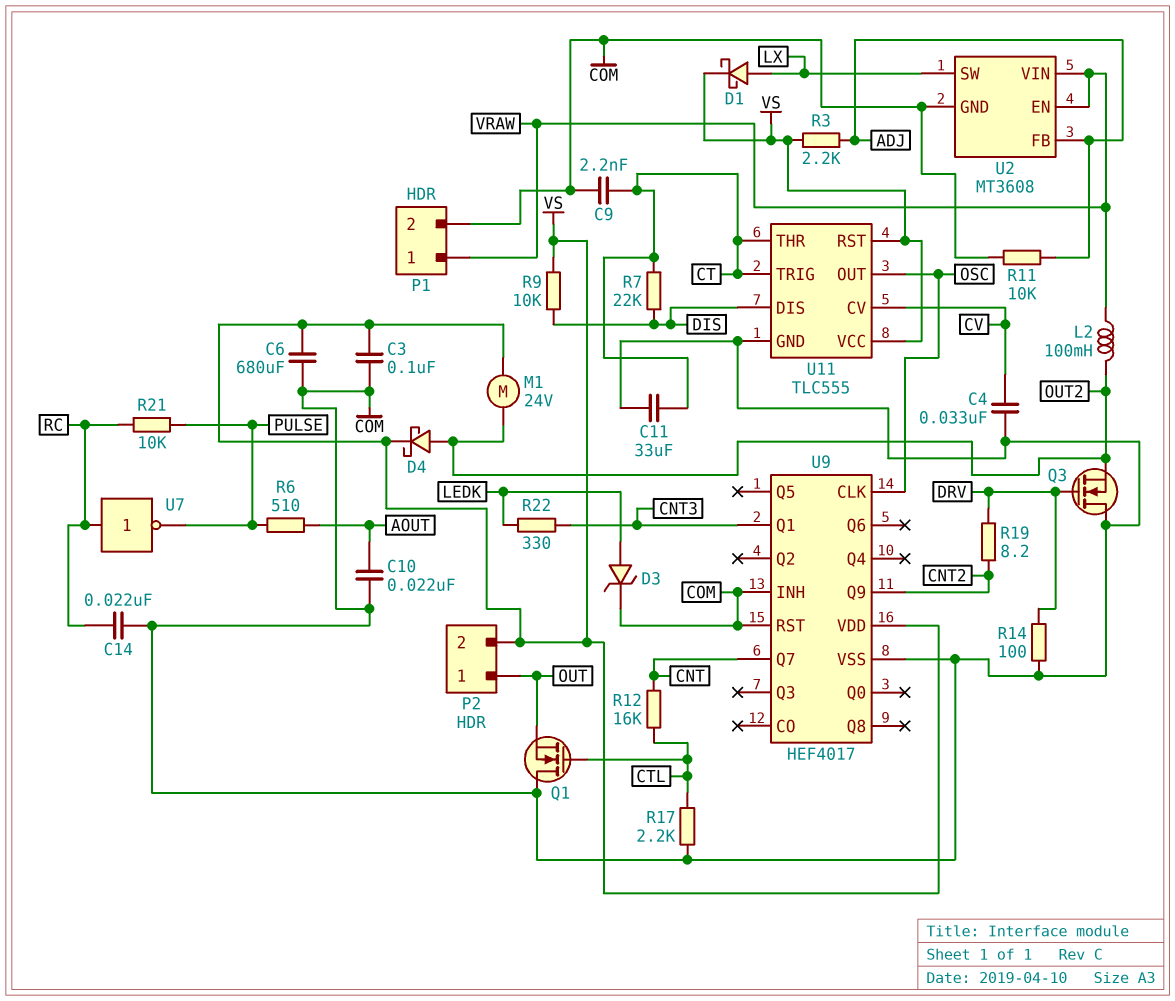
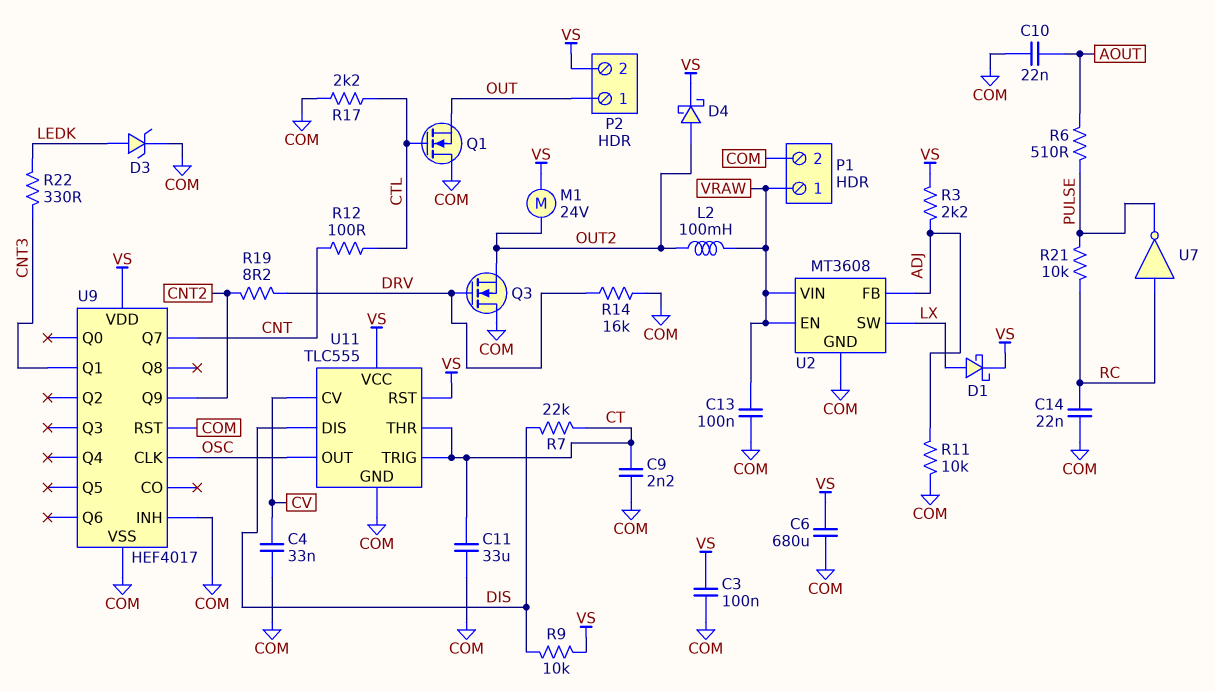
C13: none -> 100nF (COM, VRAW)
R12: 16k (CNT, CTL) -> 100 (CNT, CTL)
R14: 100 (COM, DRV) -> 16k (COM, DRV)

